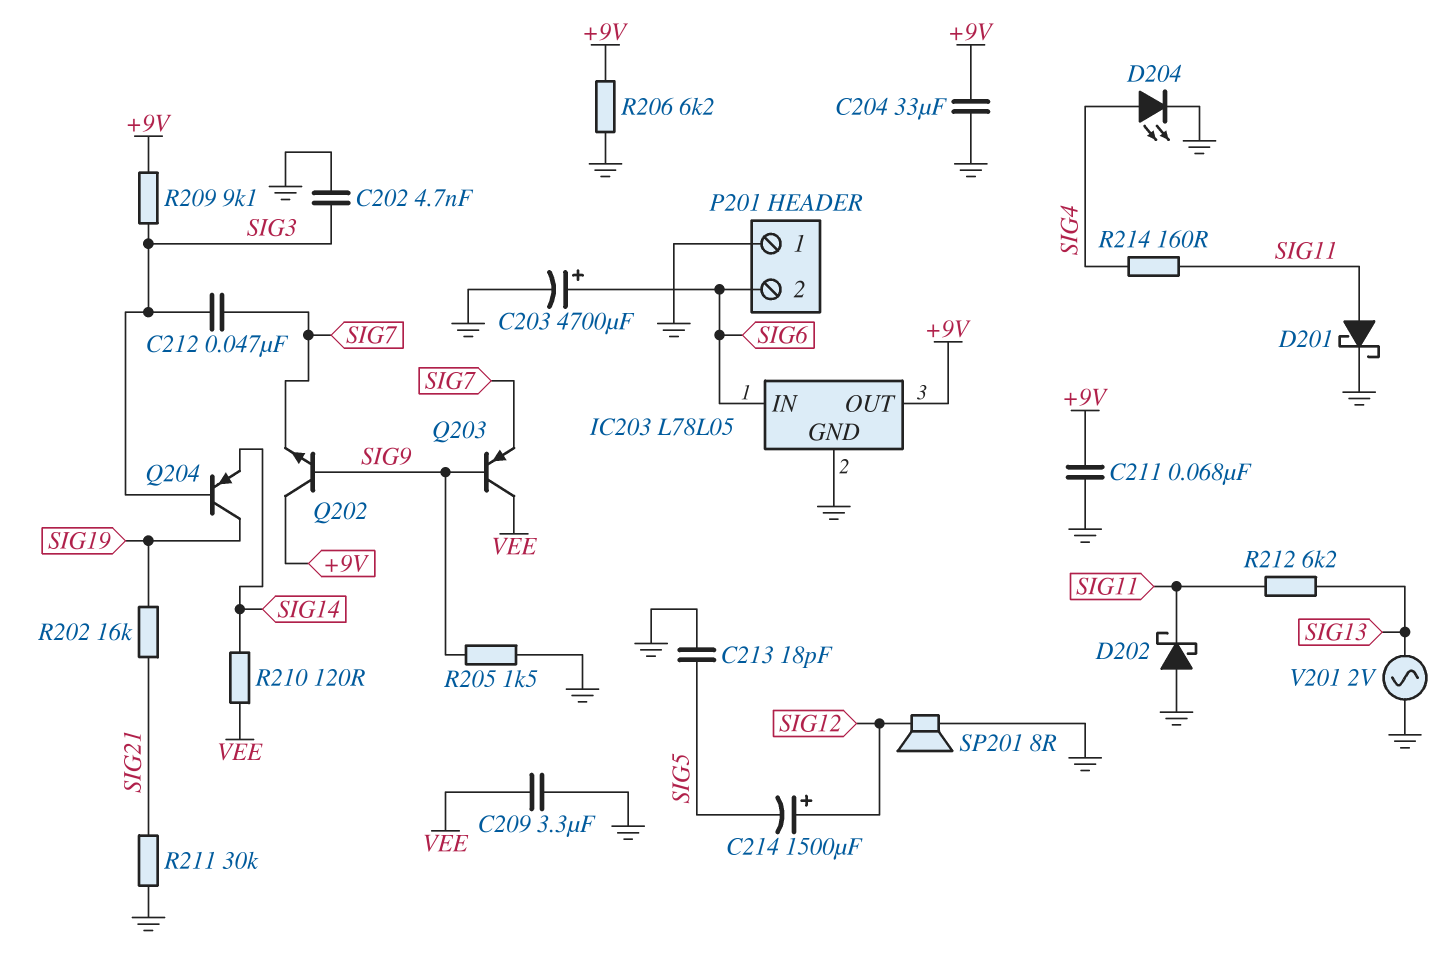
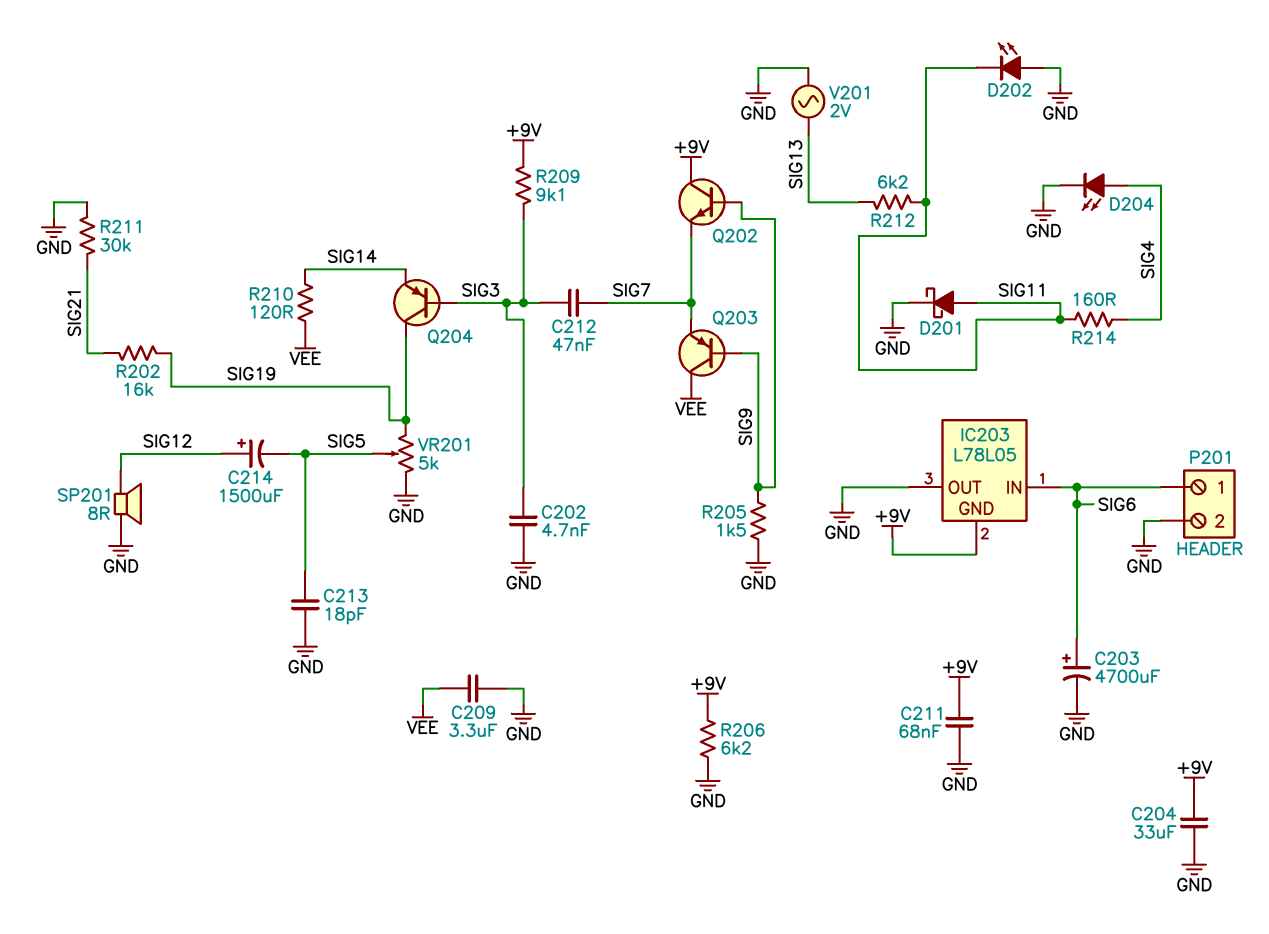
D202: schottky (A GND, K SIG11) -> LED (A GND, K SIG11)
IC203 pin GND: GND -> +9V
IC203 pin OUT: +9V -> GND
P201 pin 1: GND -> SIG6
P201 pin 2: SIG6 -> GND
VR201: none -> 5k (GND, SIG19, wiper SIG5)

